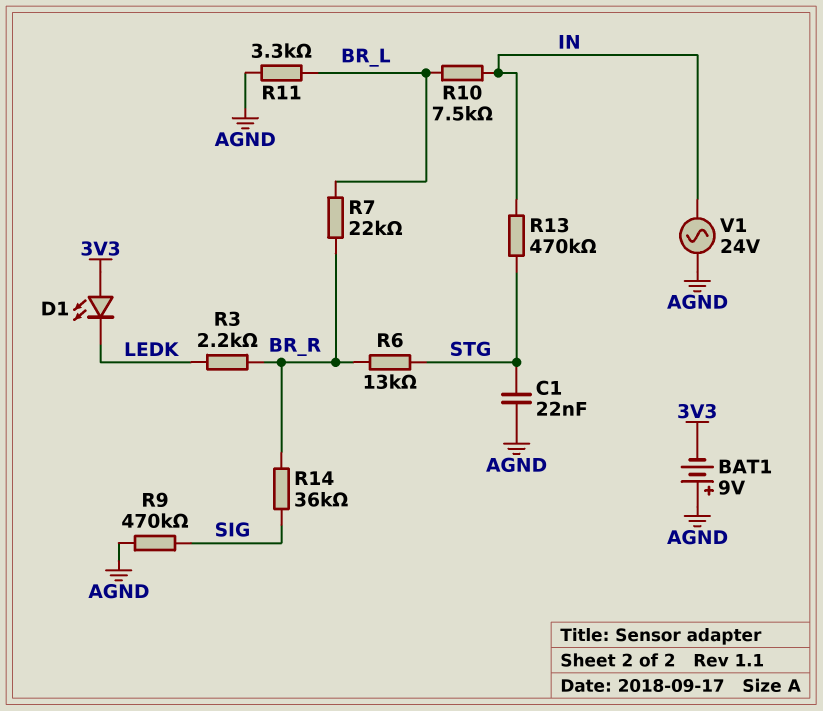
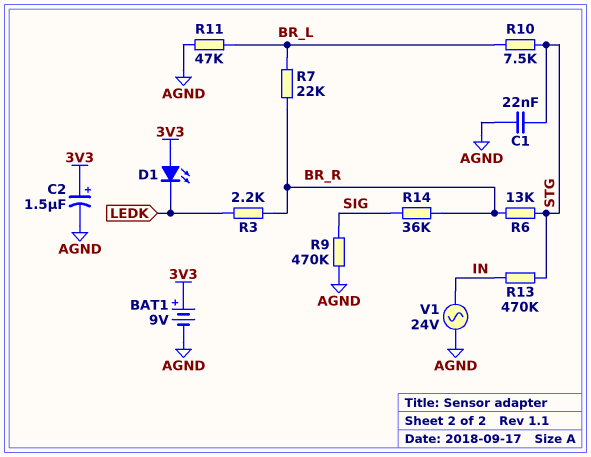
BAT1: 9V (plus AGND, minus 3V3) -> 9V (plus 3V3, minus AGND)
C2: none -> 1.5uF (plus 3V3, minus AGND)
R10: 7.5k (BR_L, IN) -> 7.5k (BR_L, STG)
R11: 3.3k (AGND, BR_L) -> 47k (AGND, BR_L)

